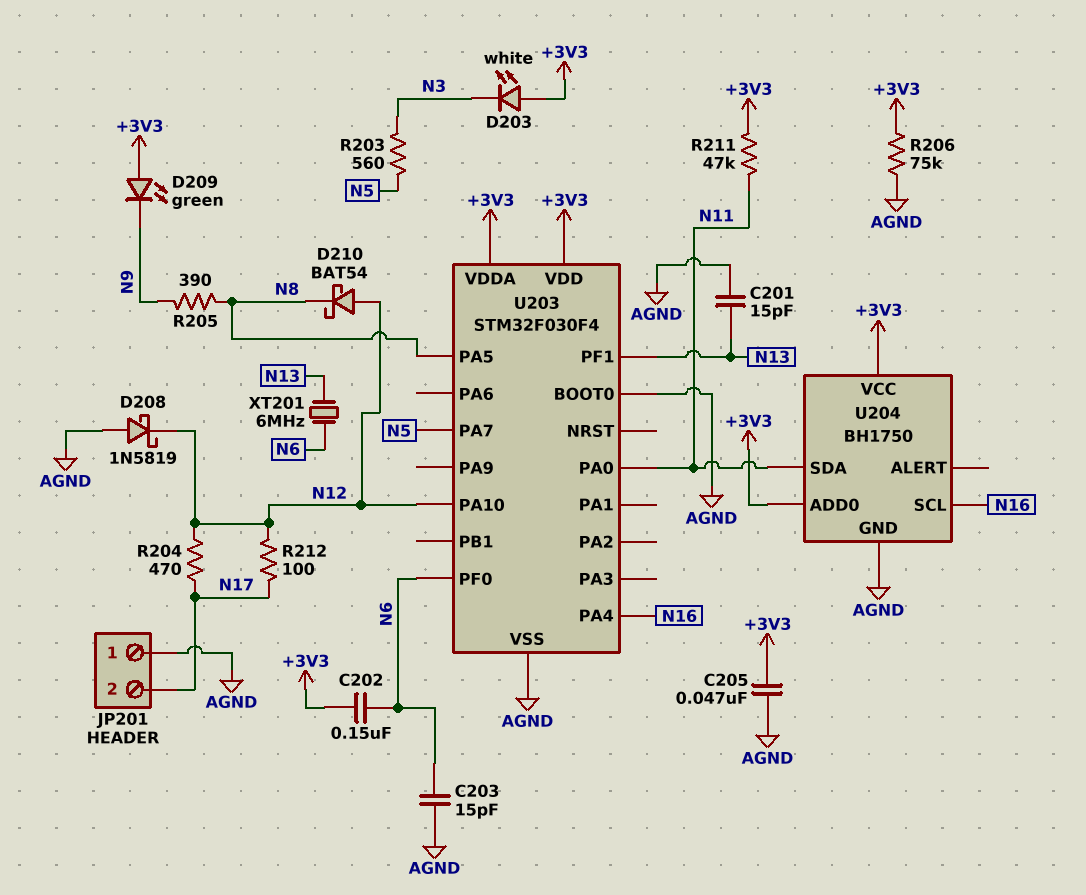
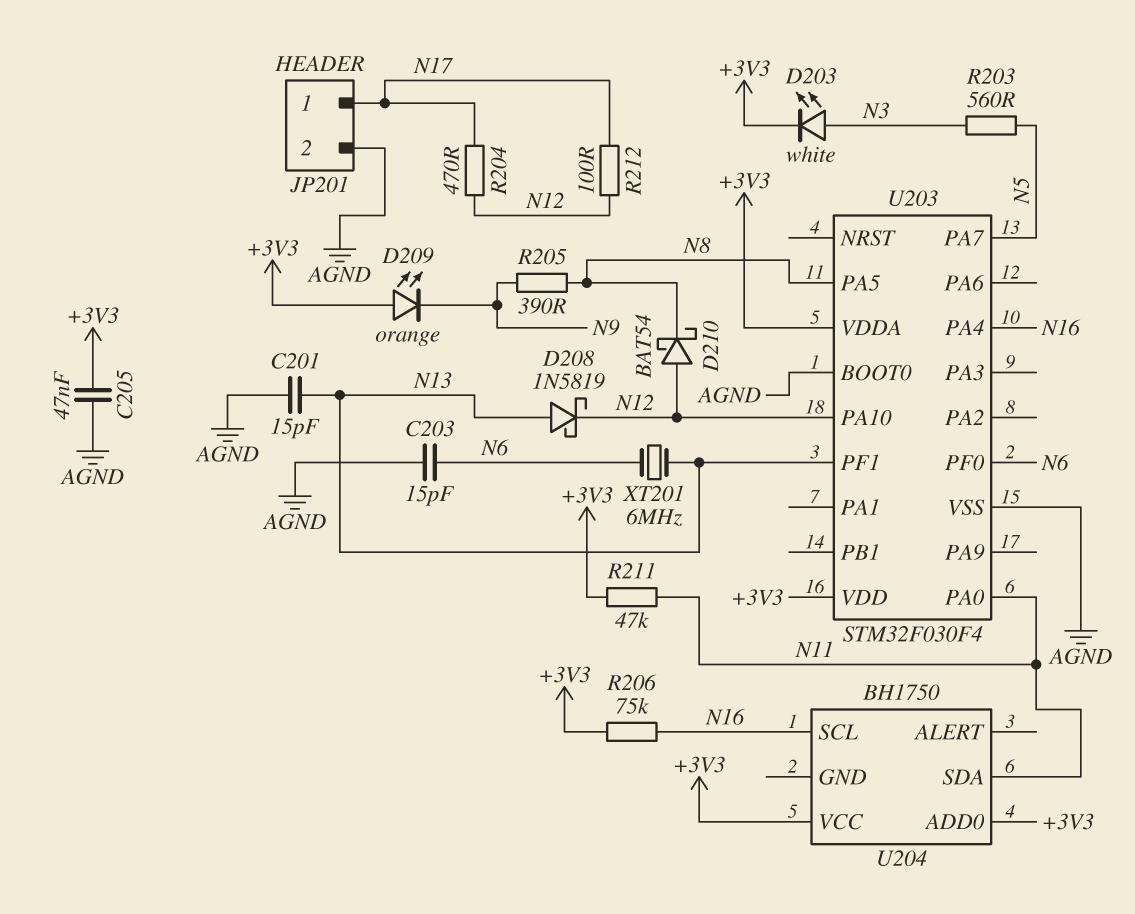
C202: 150nF (+3V3, N6) -> none
D203: LED white (A +3V3, K N3) -> LED white (A N3, K +3V3)
D208: schottky 1N5819 (A AGND, K N12) -> schottky 1N5819 (A N13, K N12)
D209: LED green (A +3V3, K N9) -> LED orange (A +3V3, K N9)
JP201 pin 1: AGND -> N17
JP201 pin 2: N17 -> AGND
R206: 75k (+3V3, AGND) -> 75k (+3V3, N16)
U204 pin GND: AGND -> none

